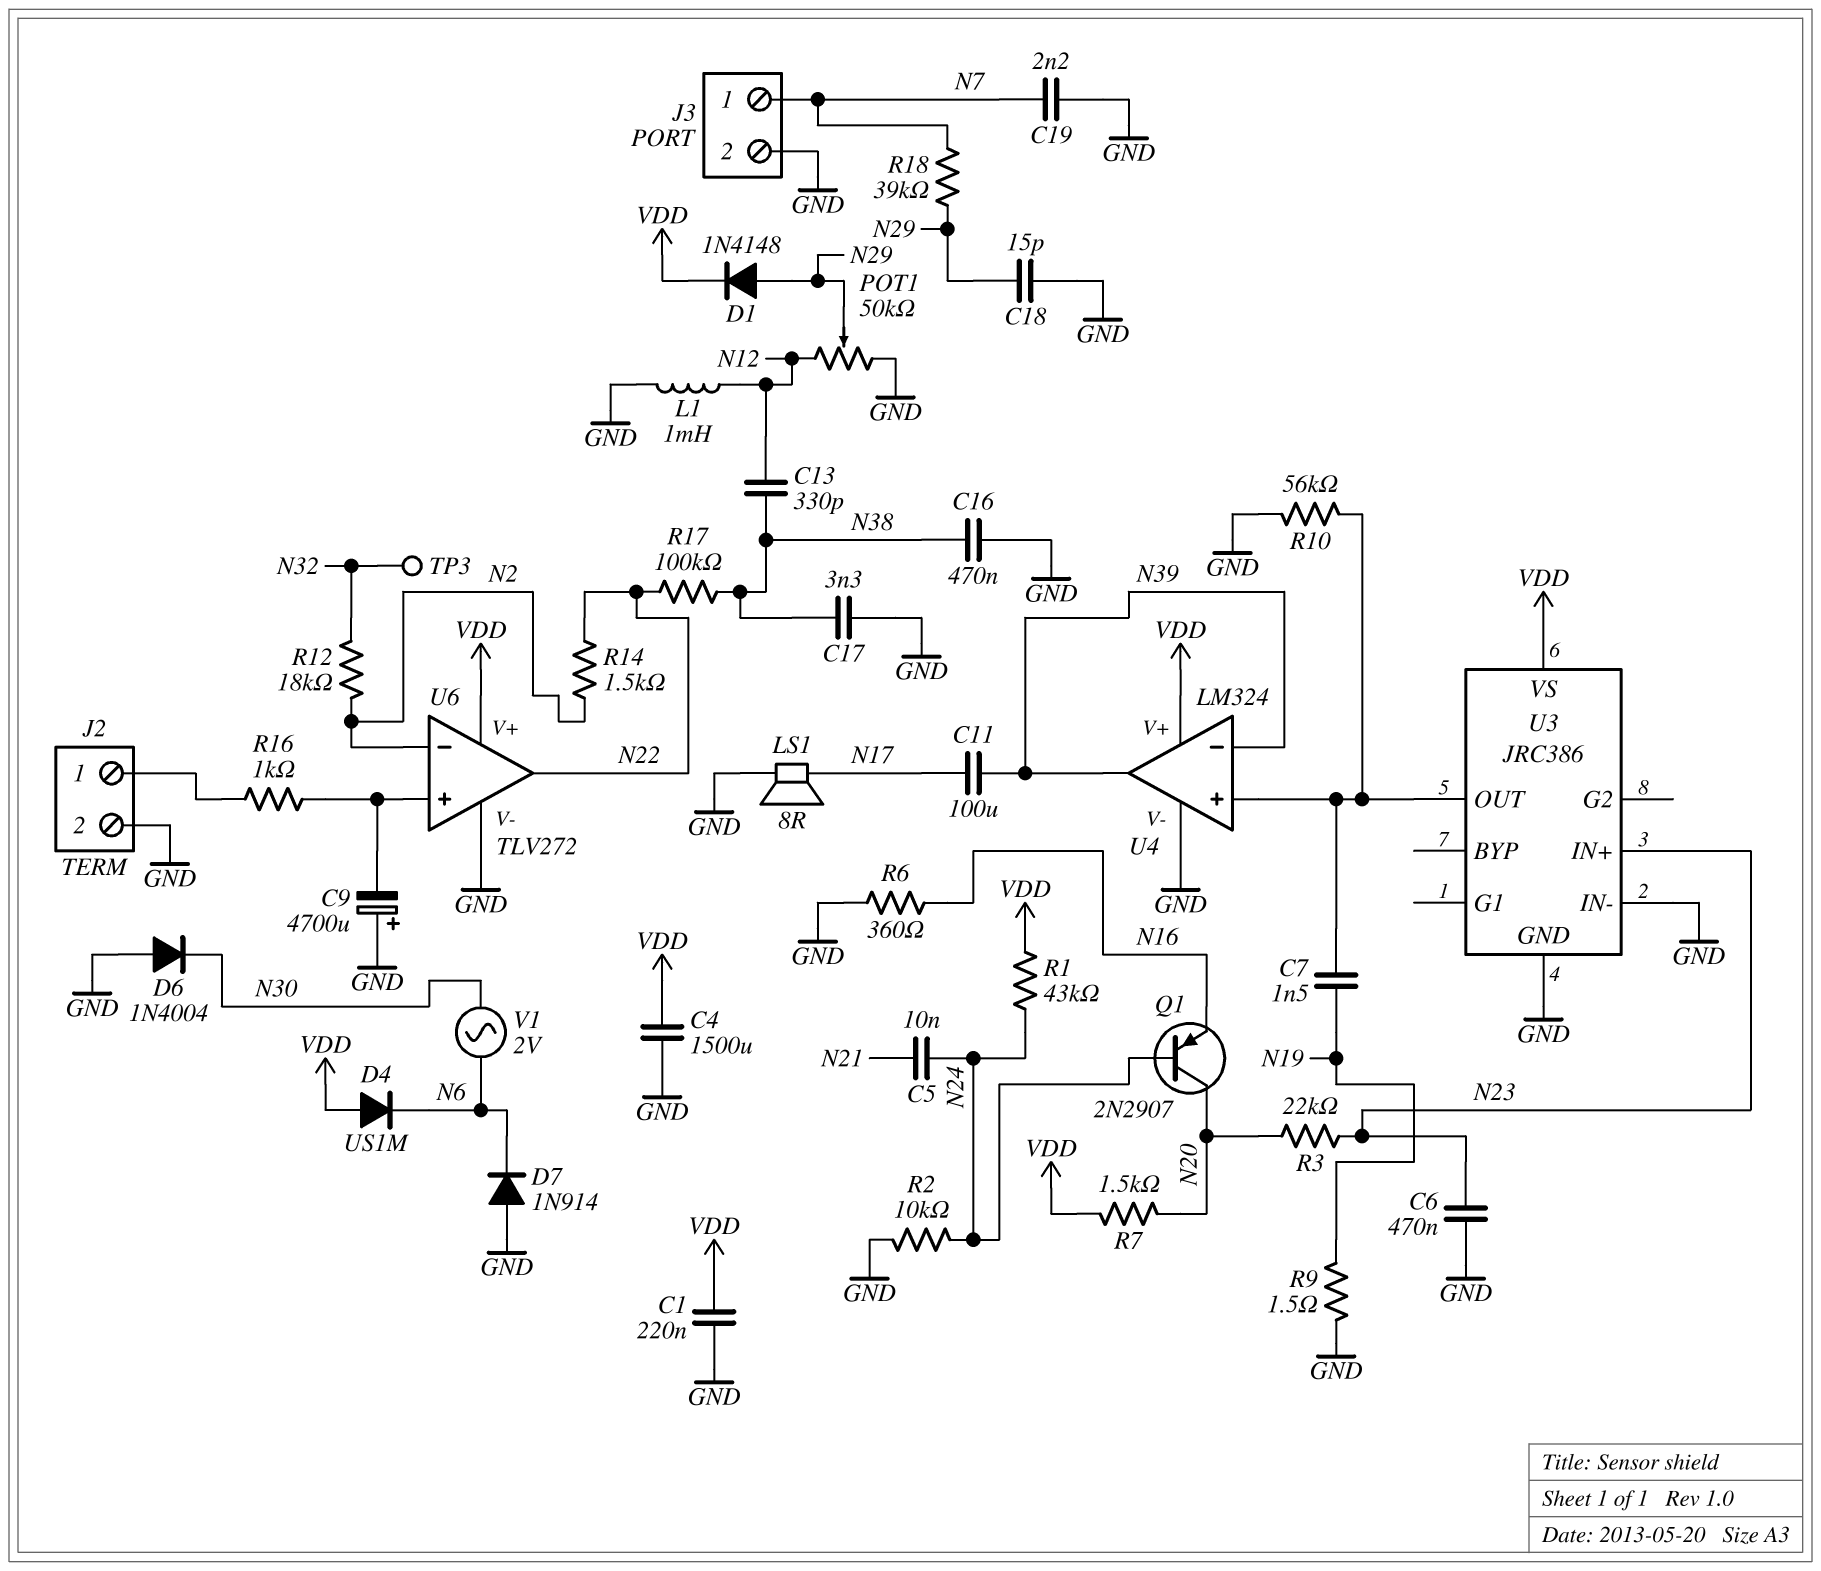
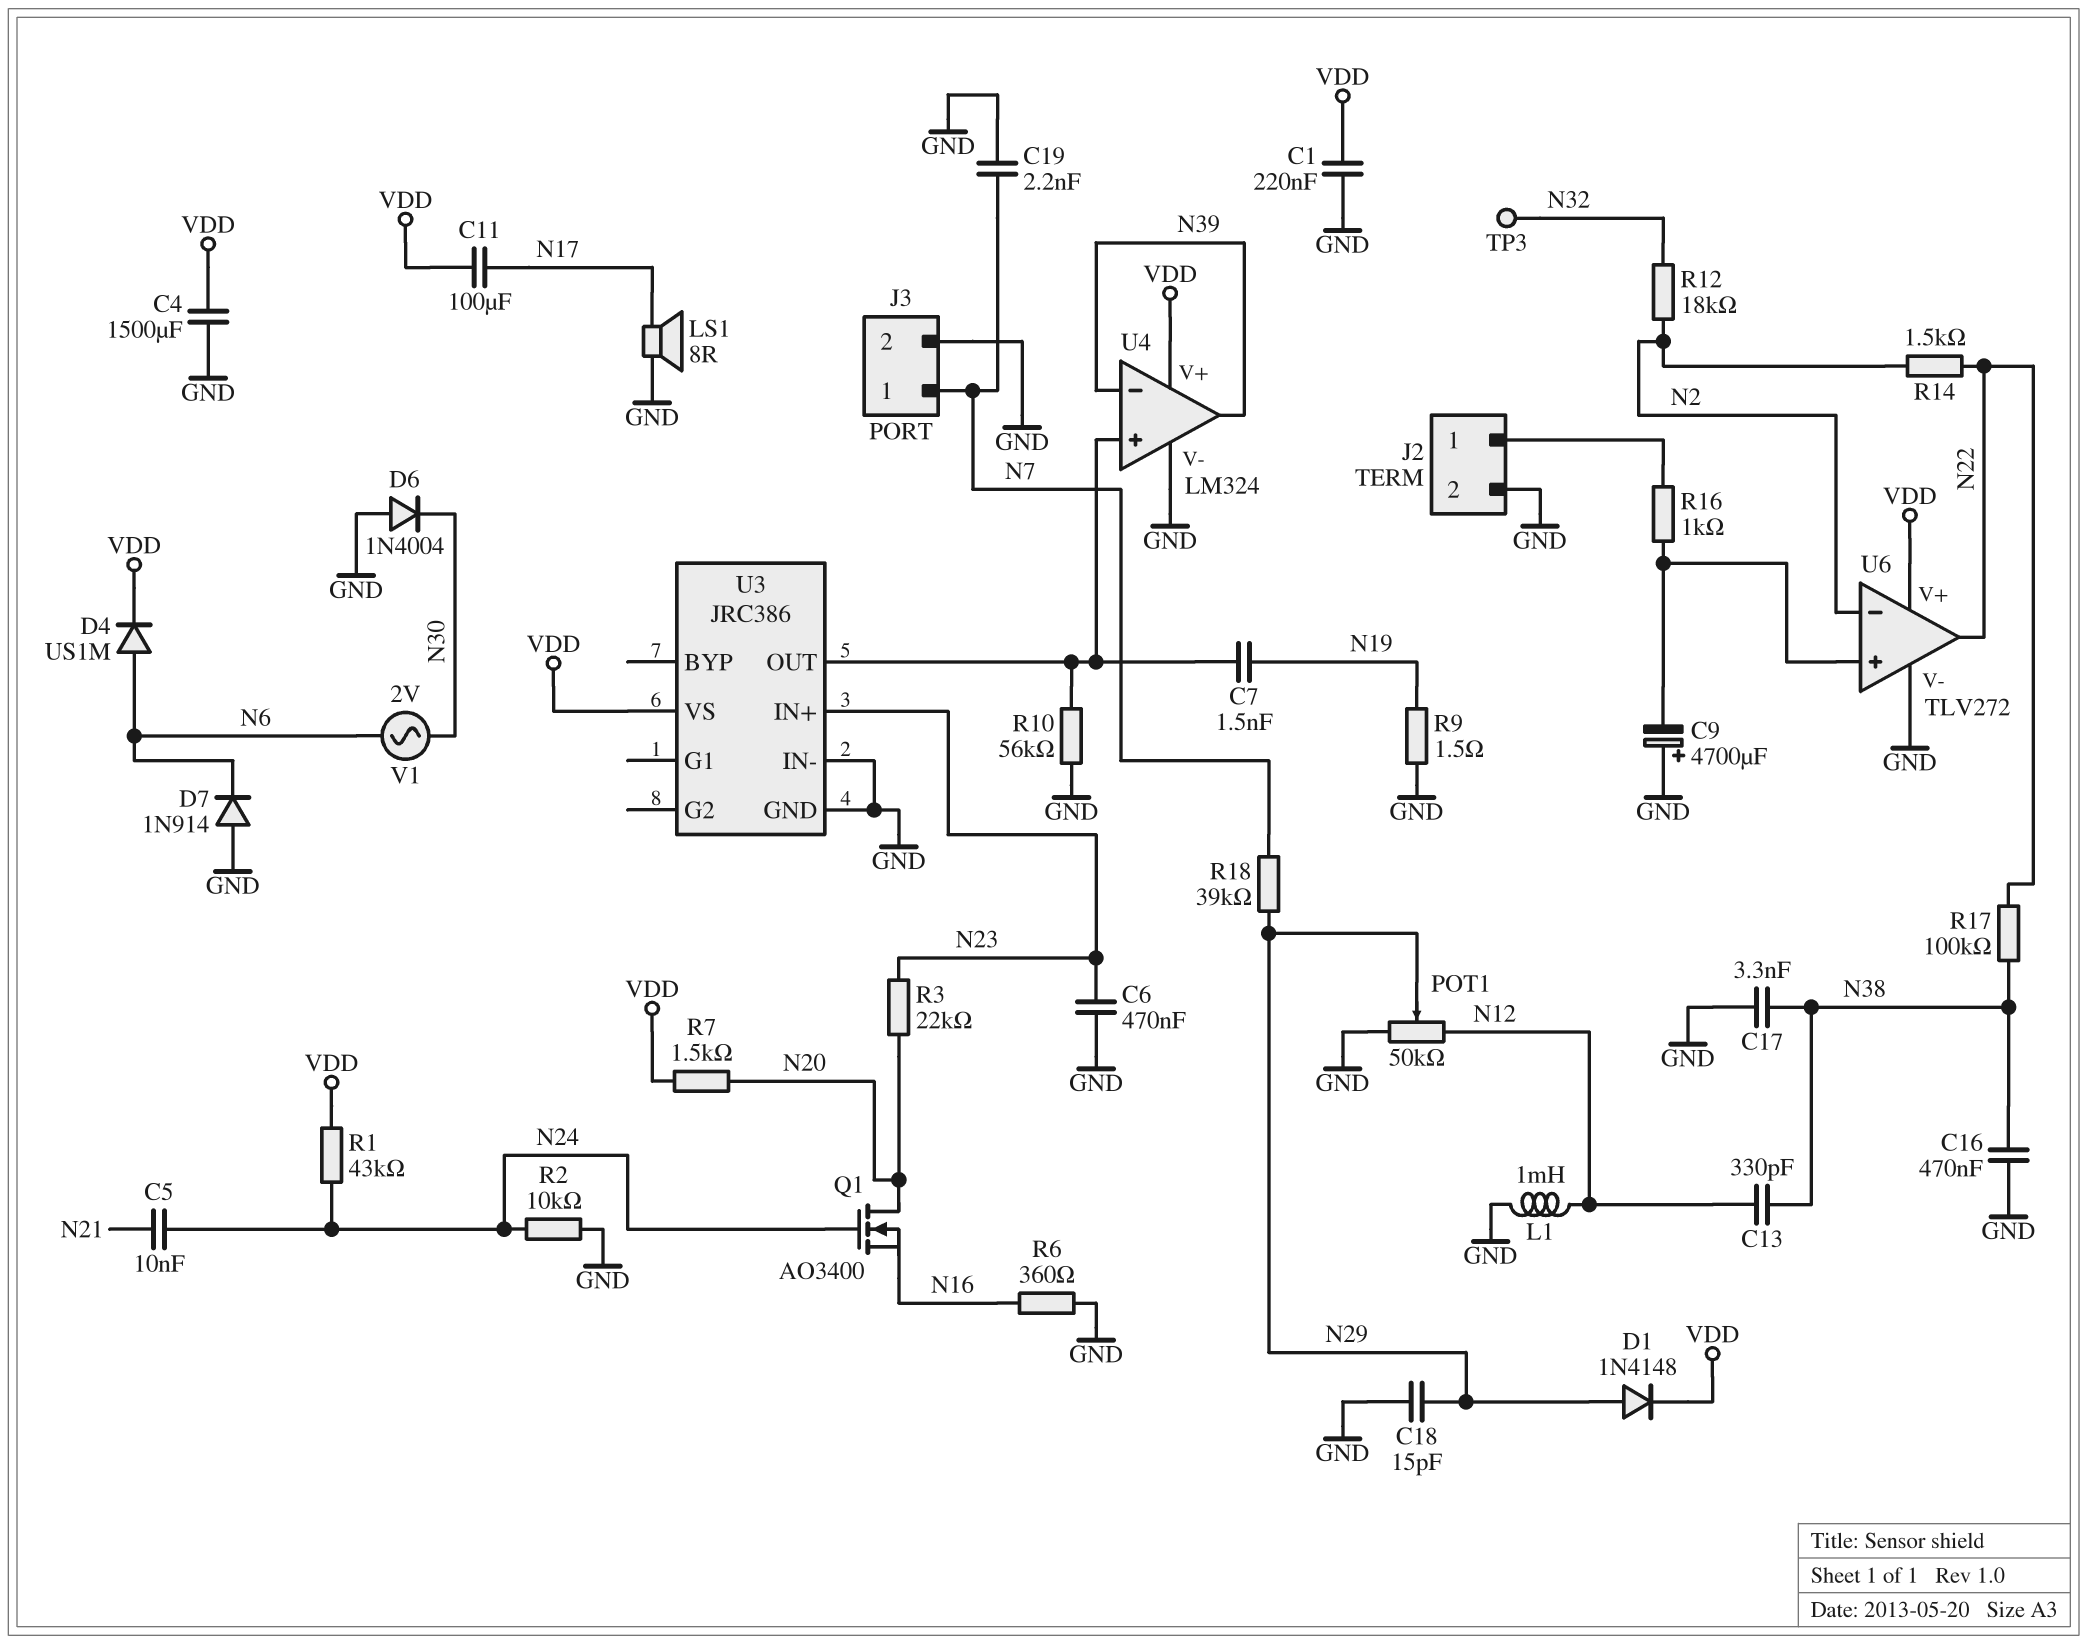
C11: 100uF (N17, N39) -> 100uF (N17, VDD)
D4: diode US1M (A VDD, K N6) -> diode US1M (A N6, K VDD)
Q1: PNP 2N2907 (B N24, C N20, E N16) -> NMOS AO3400 (G N24, D N20, S N16)

